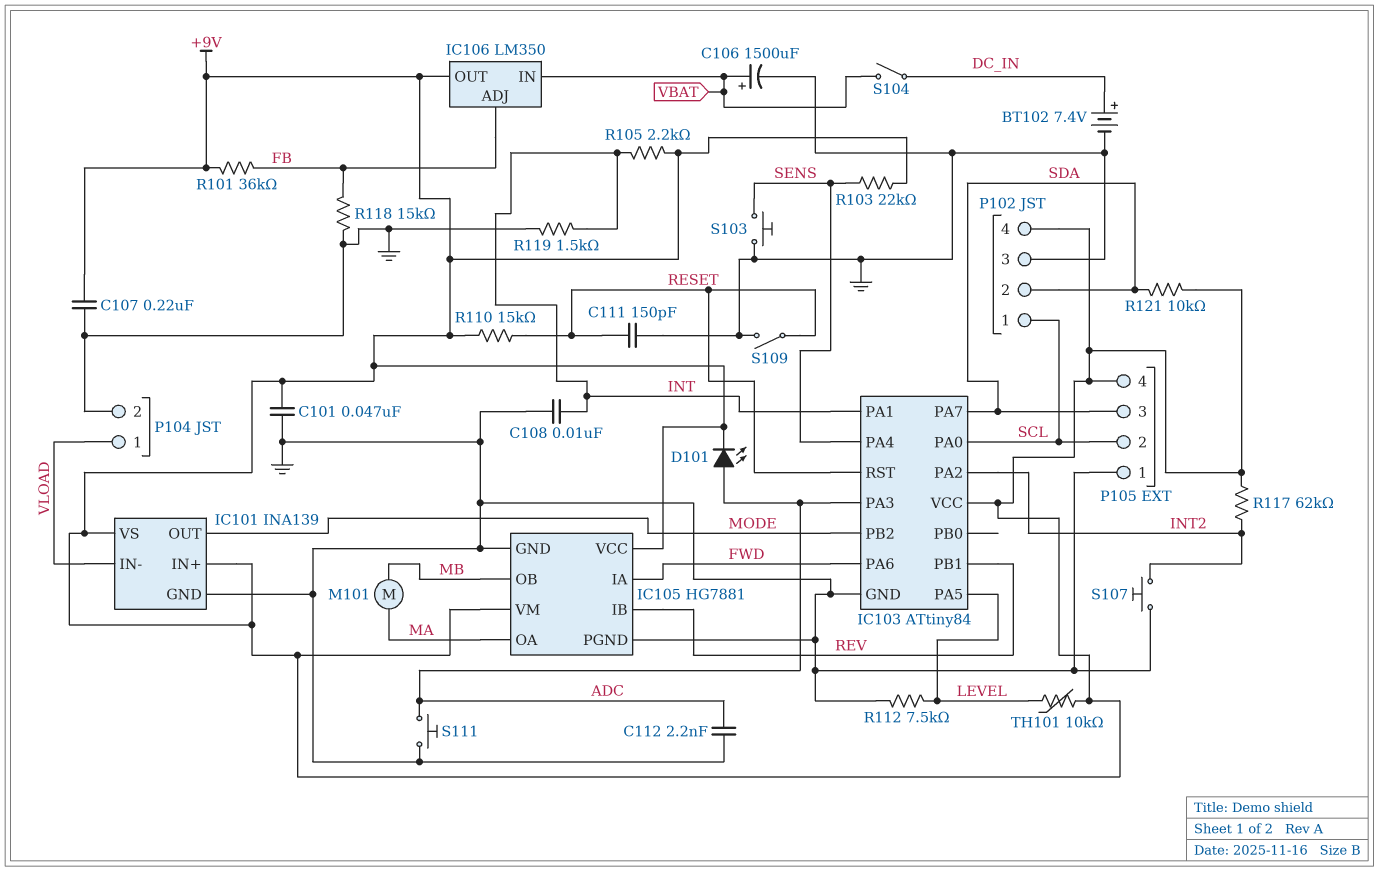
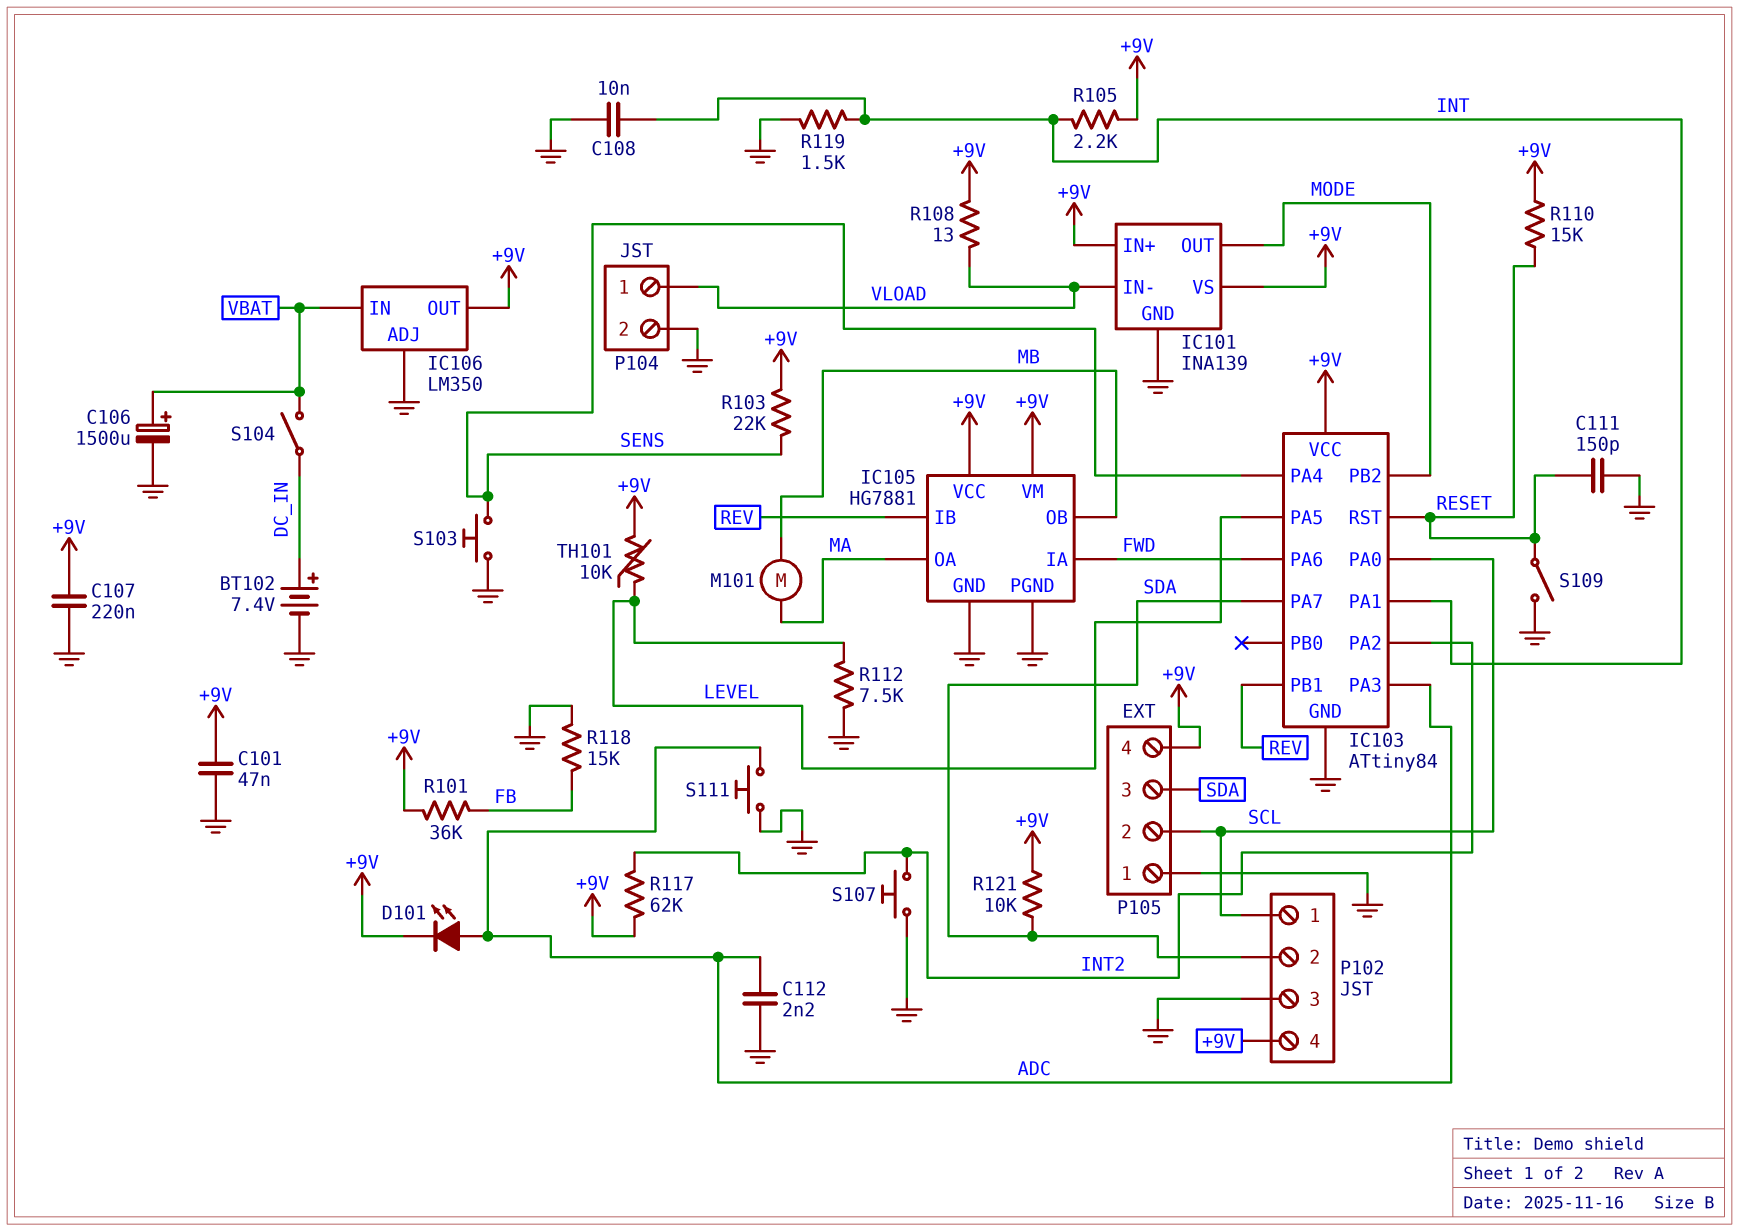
IC106 pin ADJ: FB -> GND
R108: none -> 13 (+9V, VLOAD)

